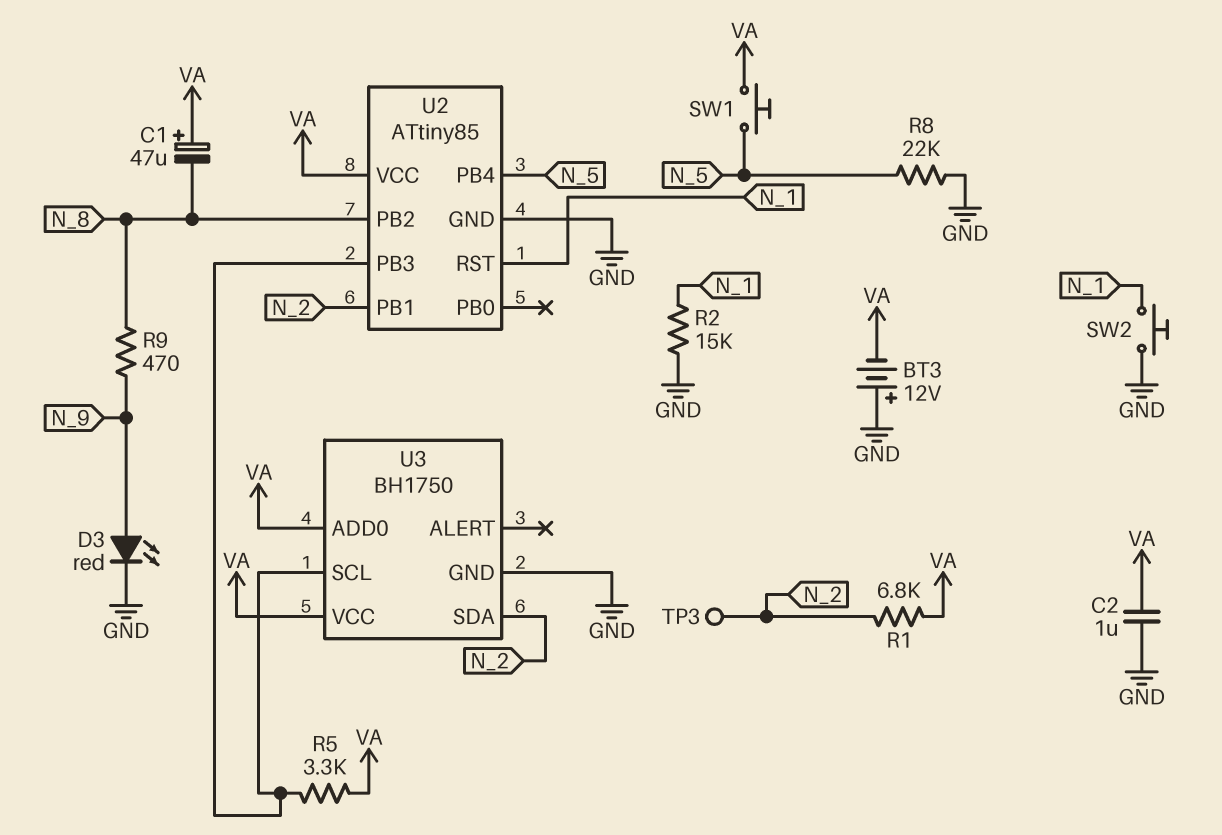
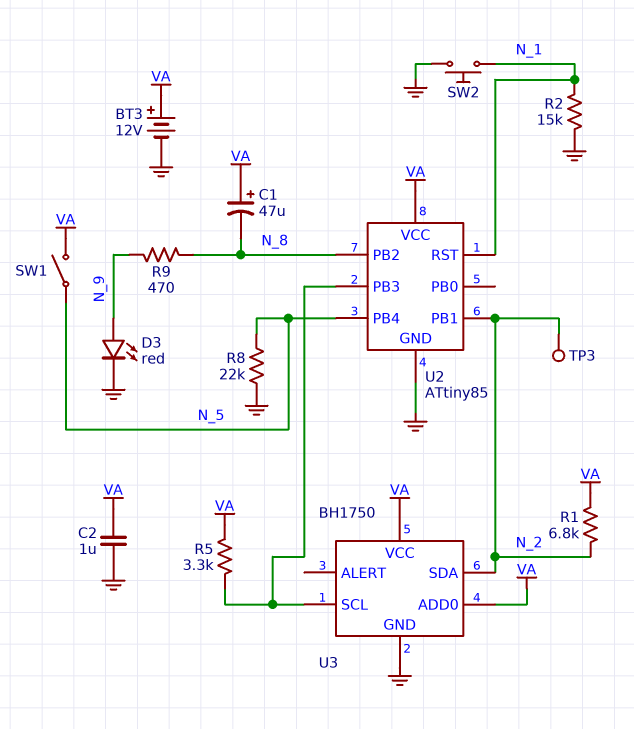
BT3: 12V (plus GND, minus VA) -> 12V (plus VA, minus GND)
SW1: button (N_5, VA) -> switch (N_5, VA)

